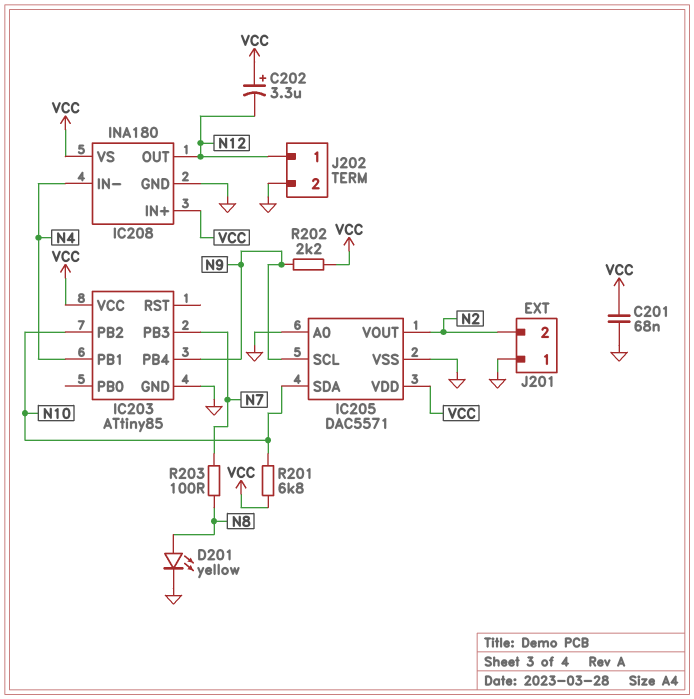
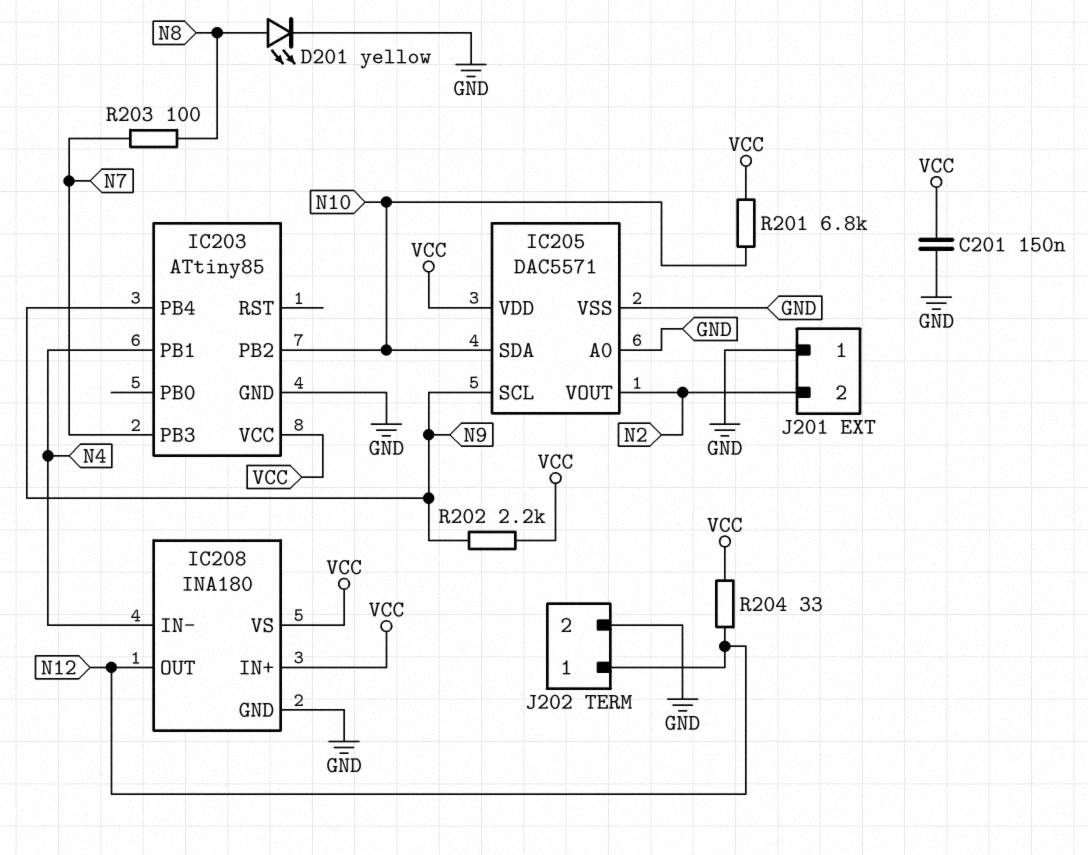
C201: 68nF (GND, VCC) -> 150nF (GND, VCC)
C202: 3.3uF (plus VCC, minus N12) -> none
R204: none -> 33 (N12, VCC)

